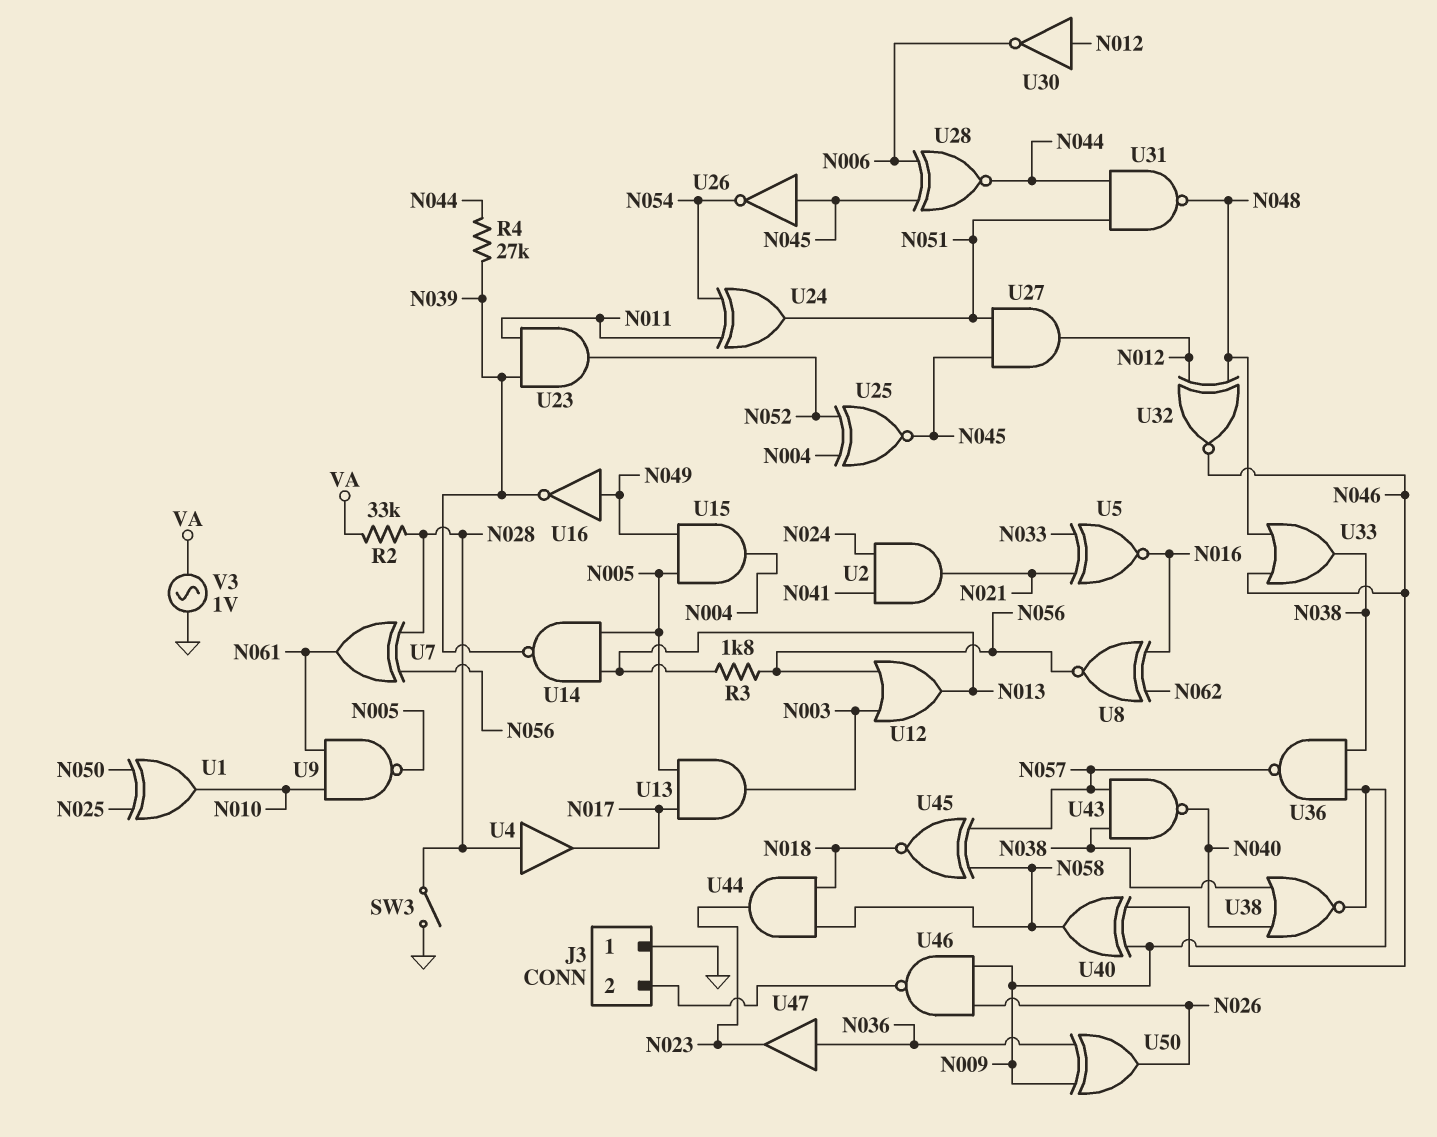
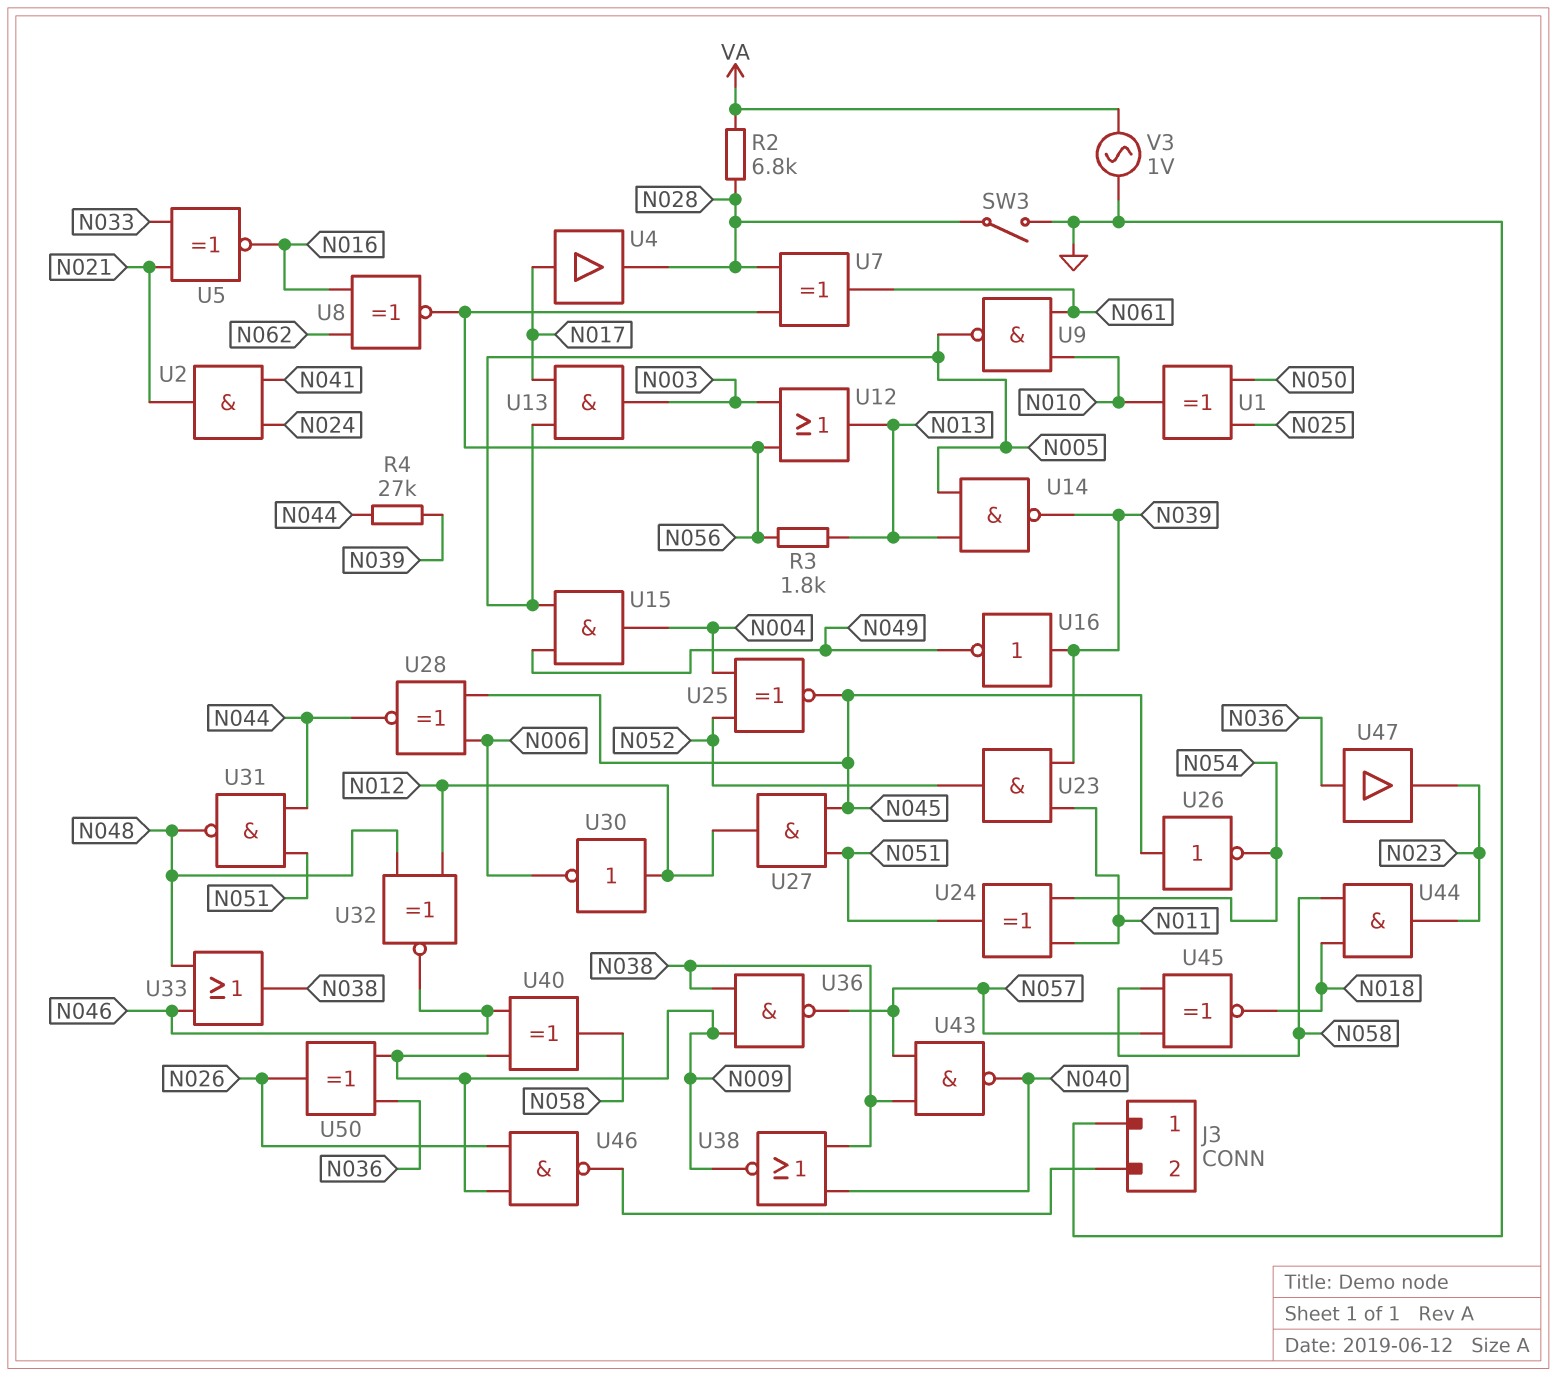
R2: 33k (N028, VA) -> 6.8k (N028, VA)
U4: buffer (in N028, out N017) -> buffer (in N017, out N028)
U16: NOT (in N049, out N039) -> NOT (in N039, out N049)

